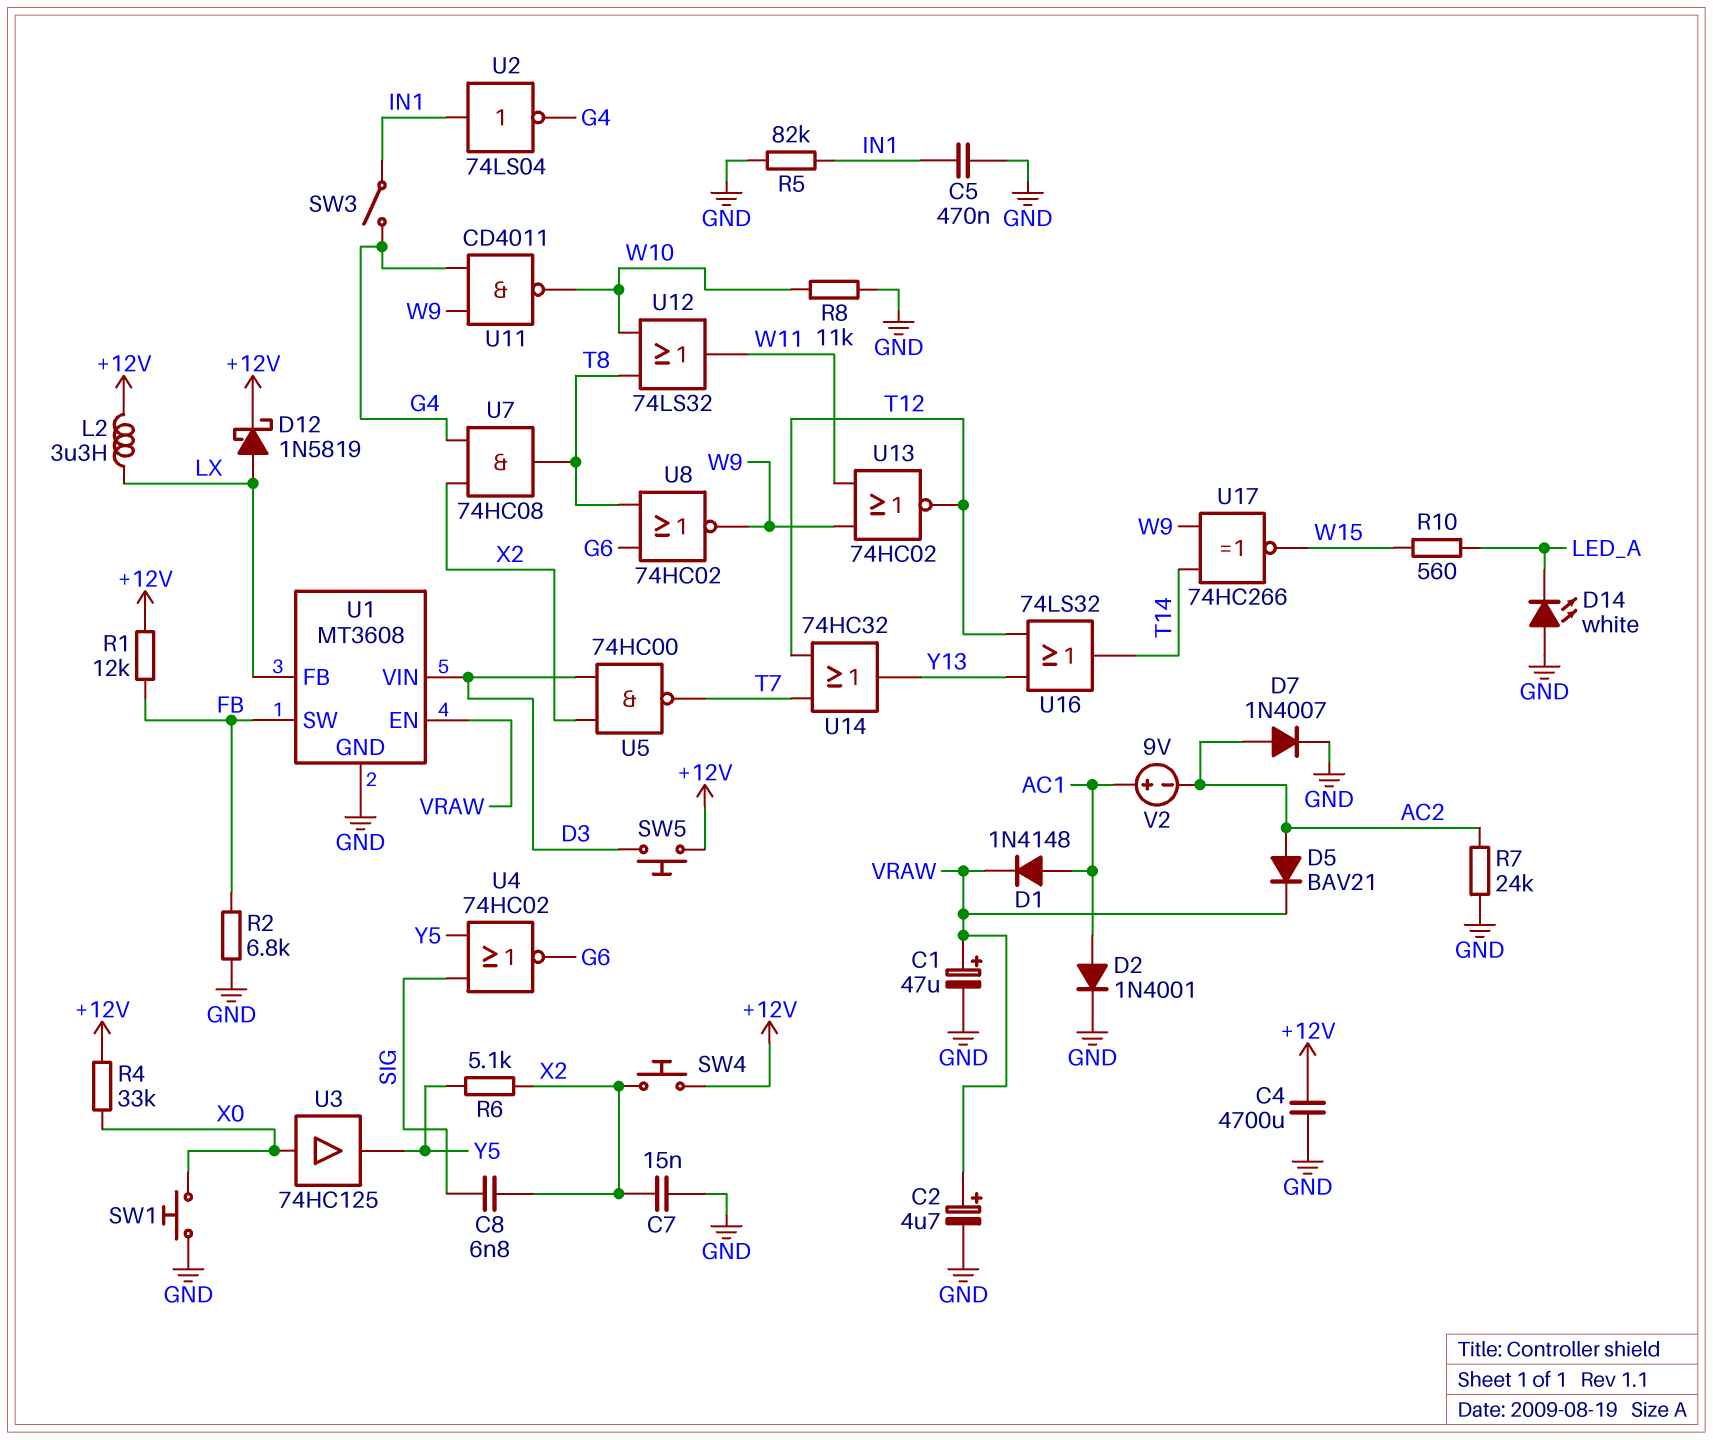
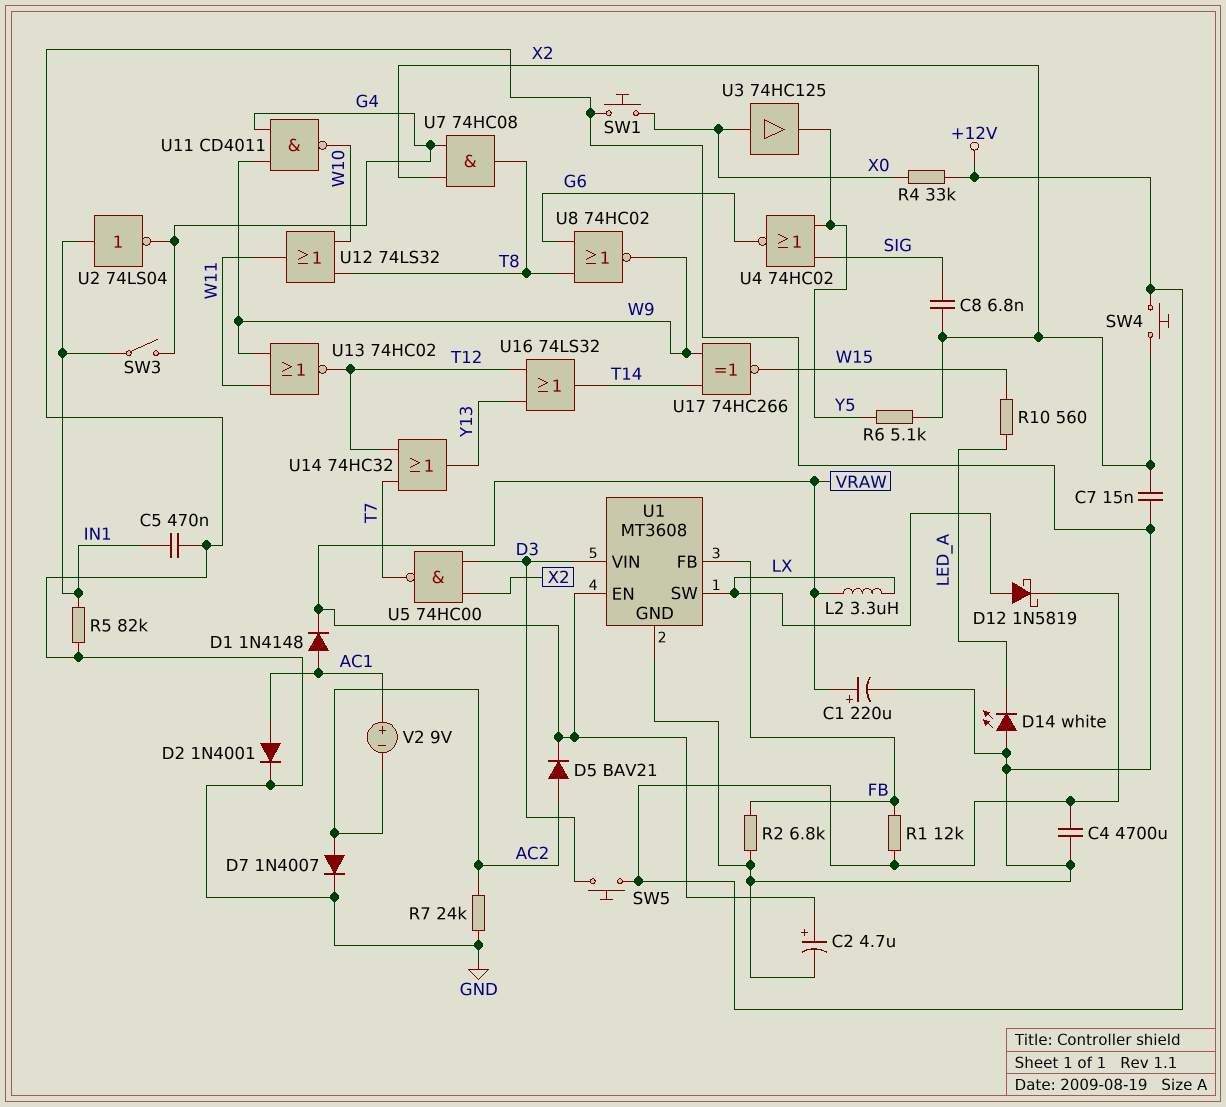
C1: 47uF (plus VRAW, minus GND) -> 220uF (plus VRAW, minus GND)
L2: 3.3uH (+12V, LX) -> 3.3uH (LX, VRAW)
R8: 11k (GND, W10) -> none
U1 pin FB: LX -> FB
U1 pin SW: FB -> LX

